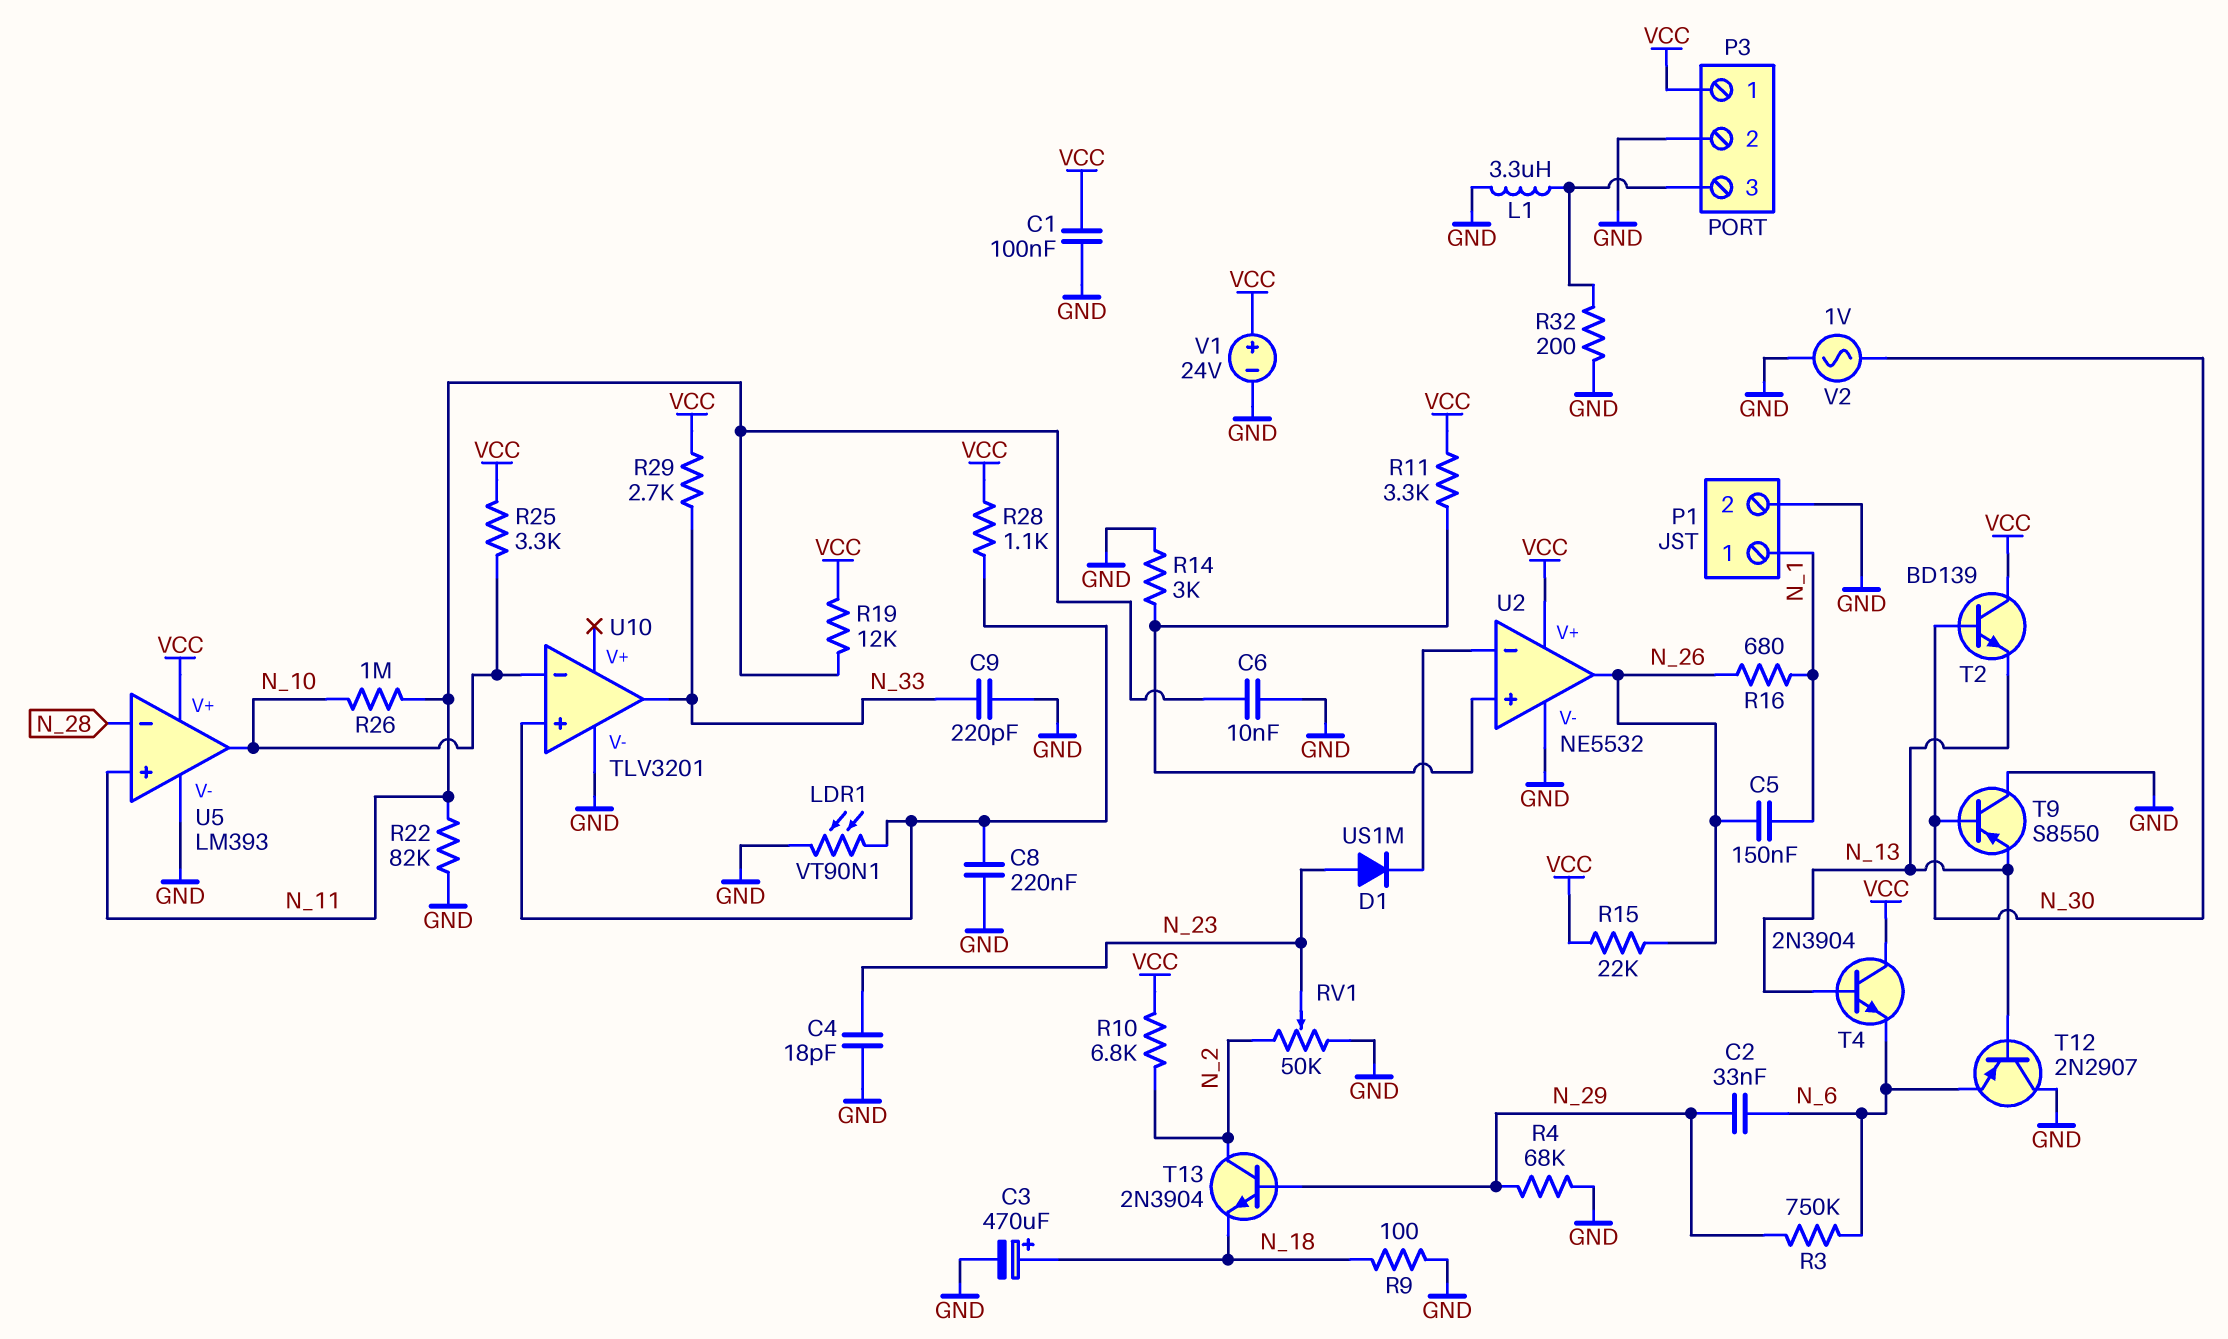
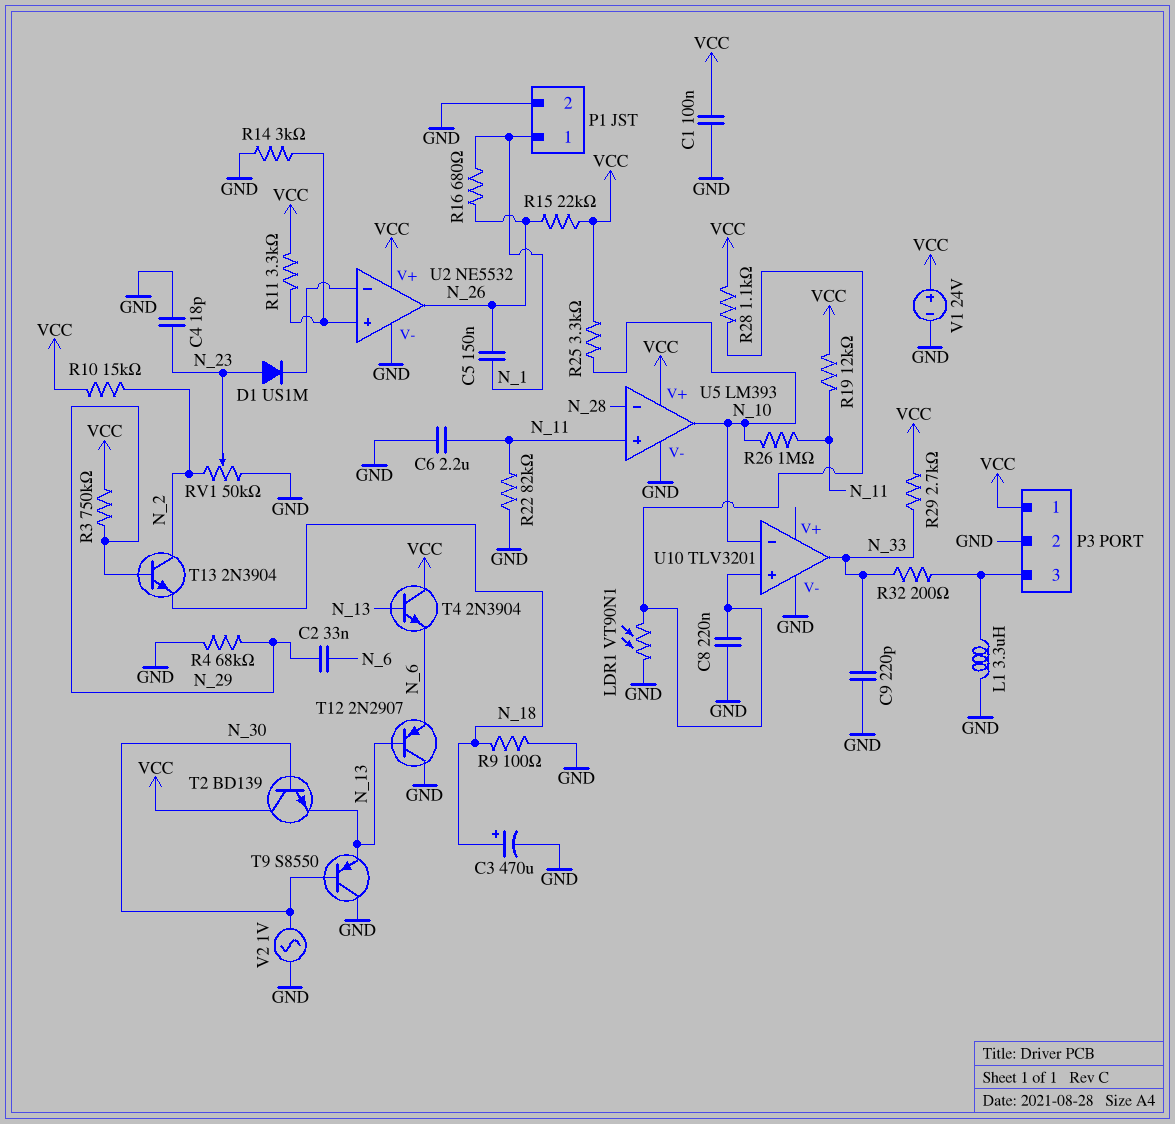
C6: 10nF (GND, N_11) -> 2.2uF (GND, N_11)
R3: 750k (N_6, N_29) -> 750k (N_29, VCC)
R10: 6.8k (N_2, VCC) -> 15k (N_2, VCC)
R32: 200 (GND, P3/3) -> 200 (N_33, P3/3)

